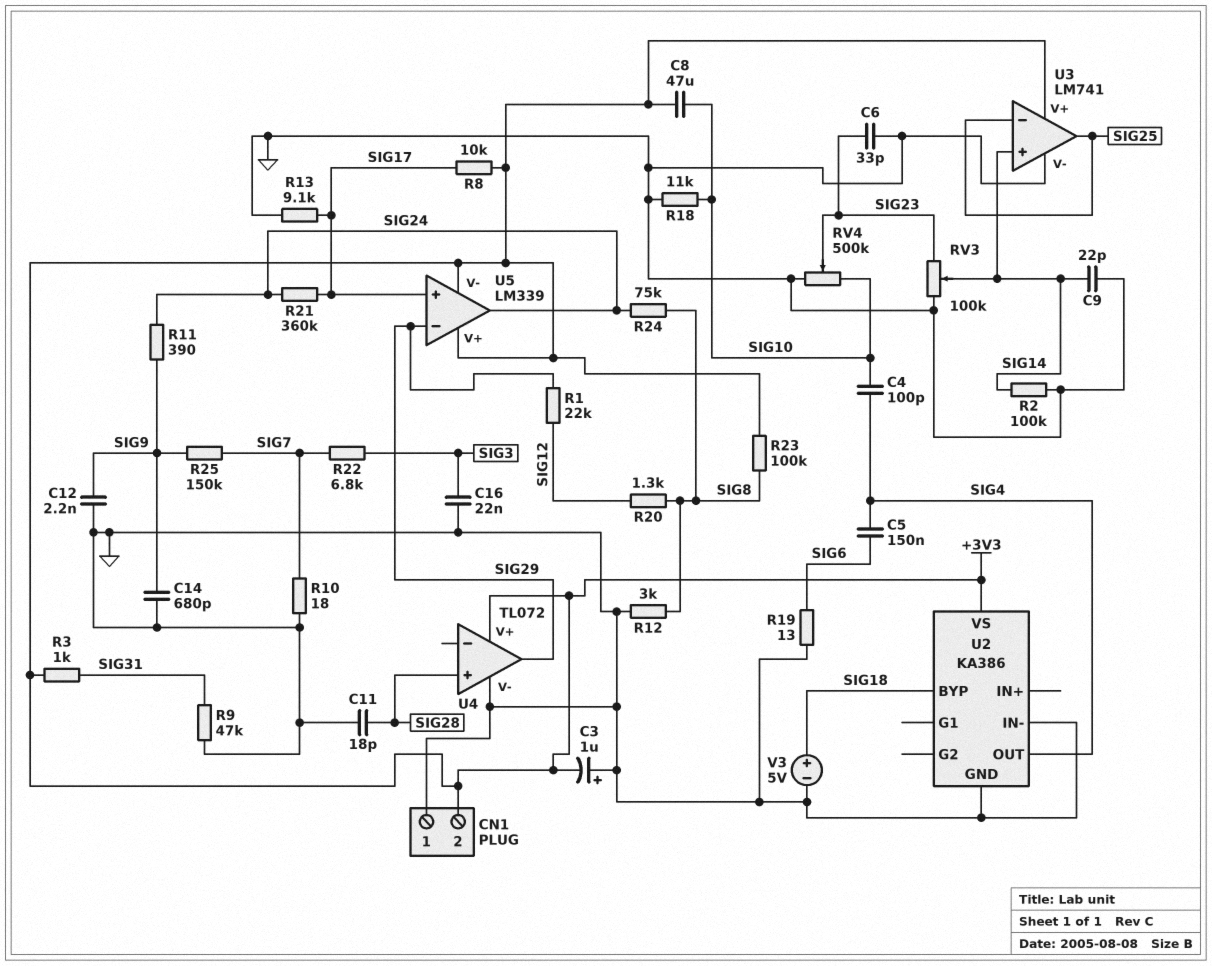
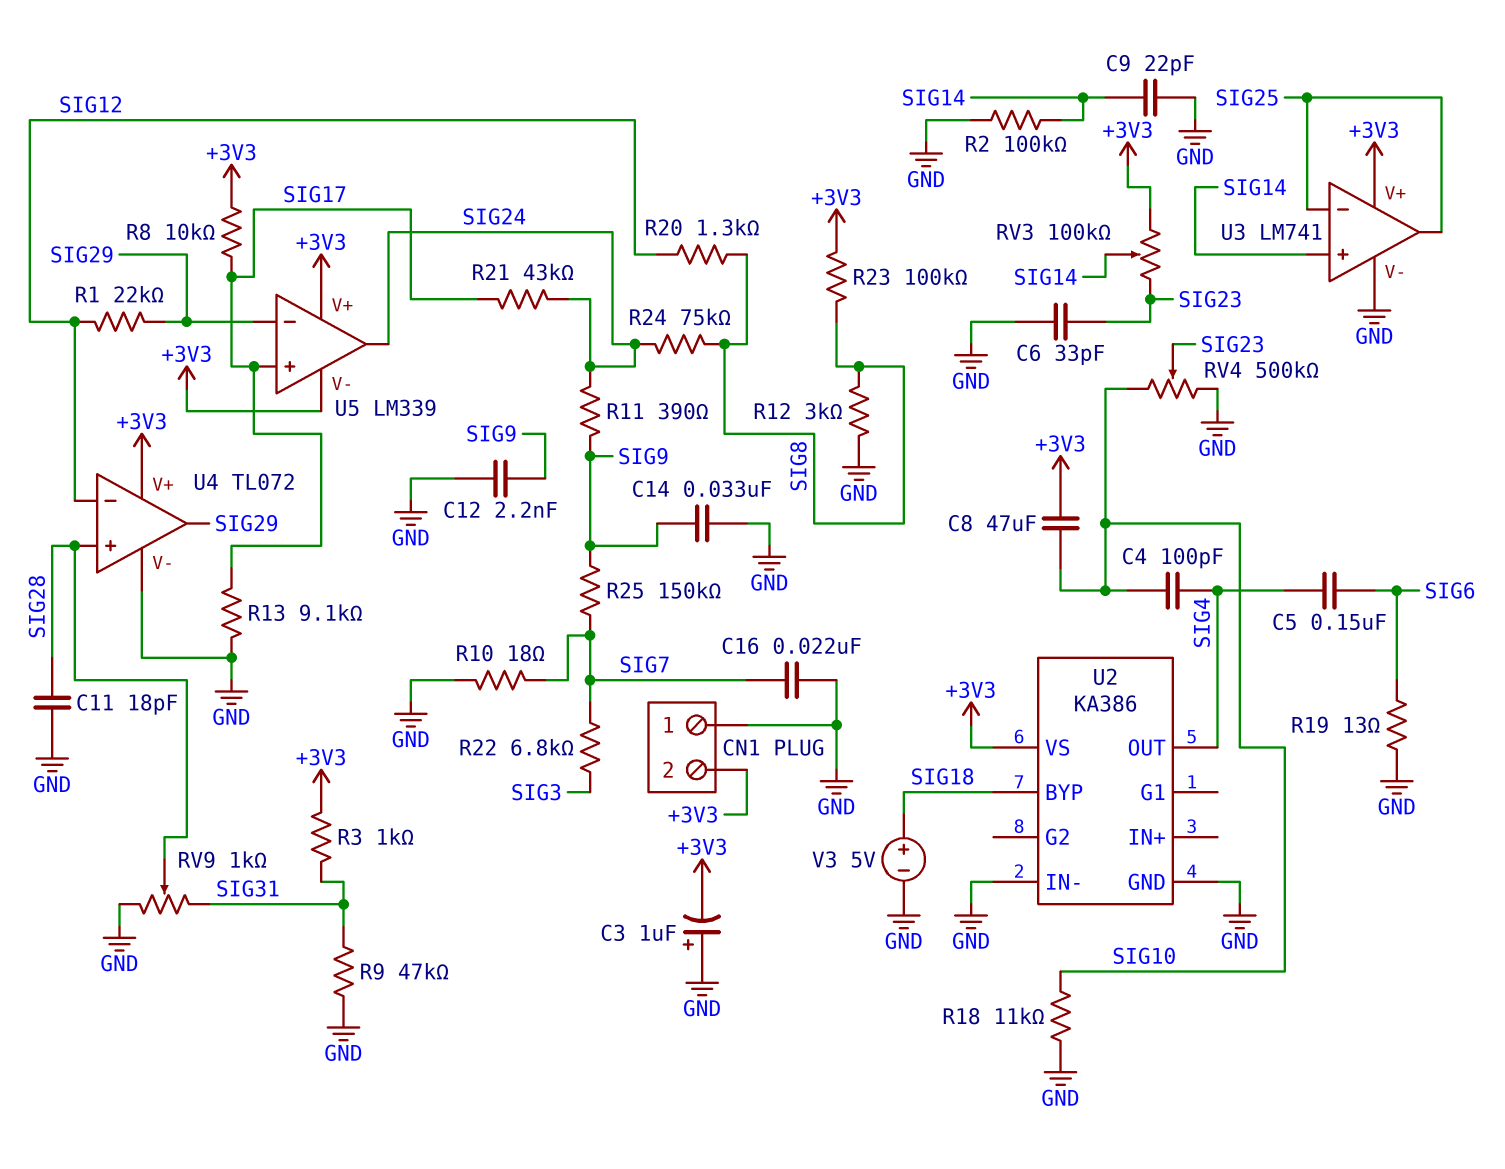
C14: 680pF (GND, SIG9) -> 33nF (GND, SIG9)
C16: 22nF (GND, SIG3) -> 22nF (GND, SIG7)
R21: 360k (SIG17, SIG24) -> 43k (SIG17, SIG24)
RV3: 100k (GND, SIG23, wiper SIG14) -> 100k (+3V3, SIG23, wiper SIG14)
RV9: none -> 1k (GND, SIG31, wiper SIG28)
U4 pin in-: none -> SIG12

